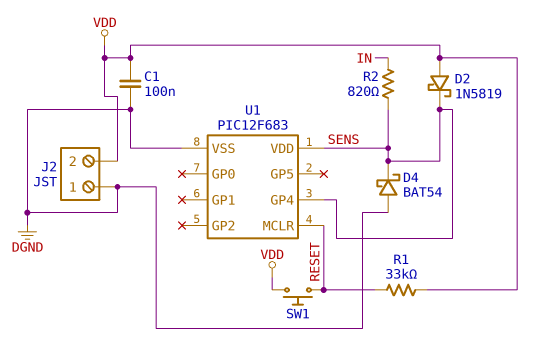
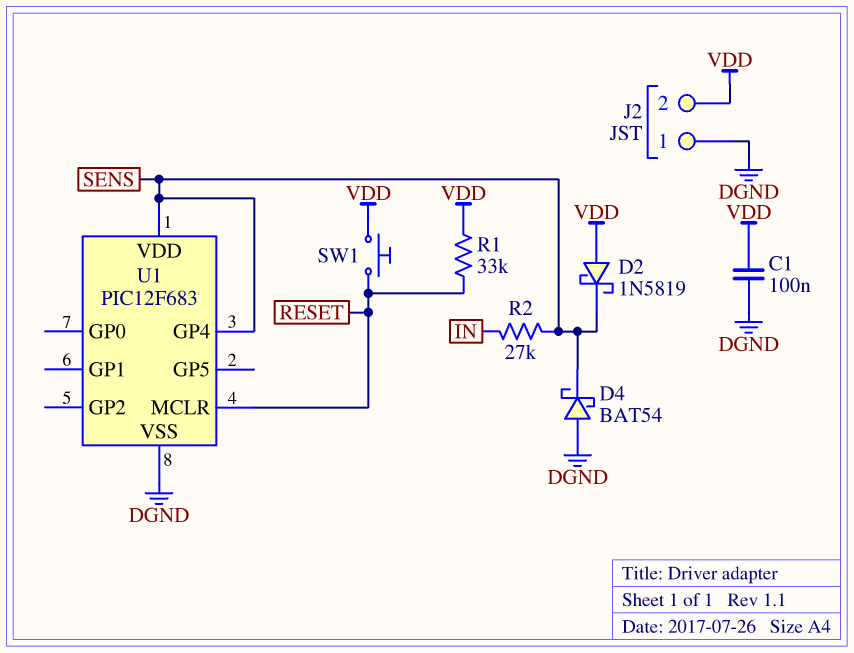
R2: 820 (IN, SENS) -> 27k (IN, SENS)

